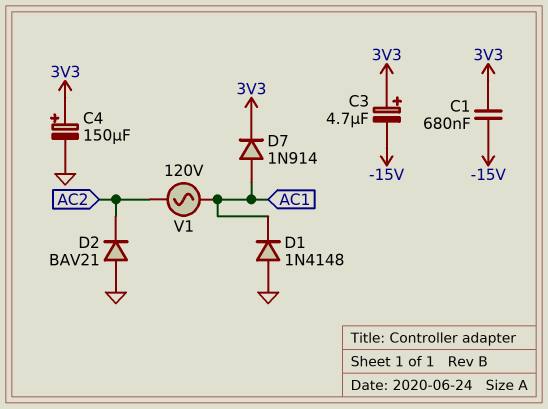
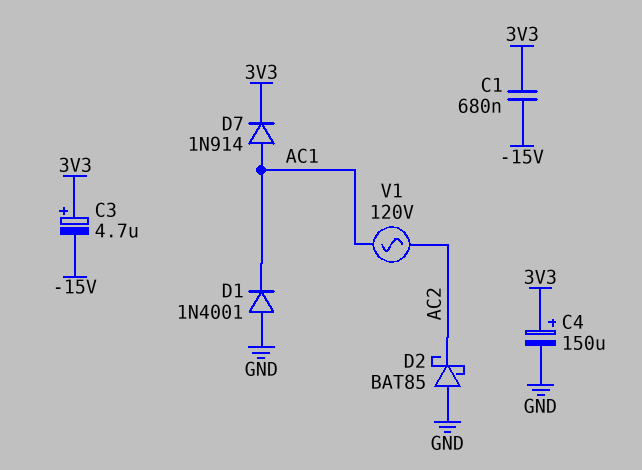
D1: diode 1N4148 (A GND, K AC1) -> diode 1N4001 (A GND, K AC1)
D2: diode BAV21 (A GND, K AC2) -> schottky BAT85 (A GND, K AC2)

